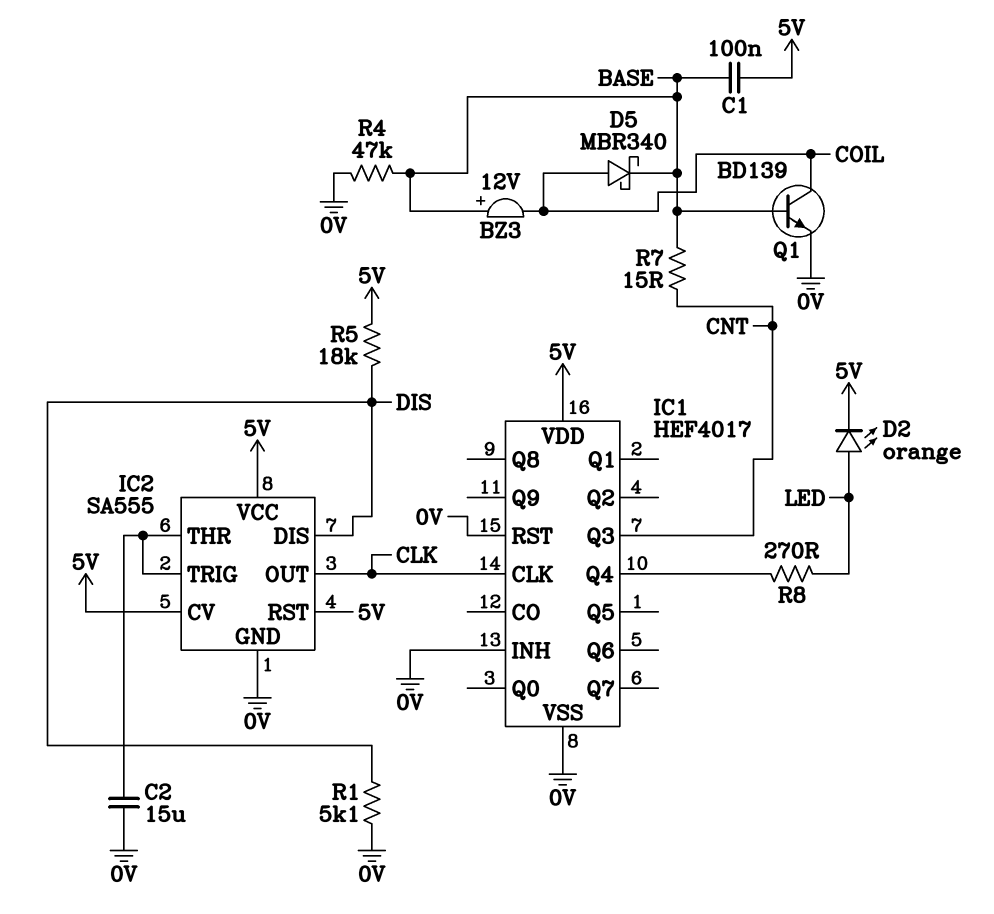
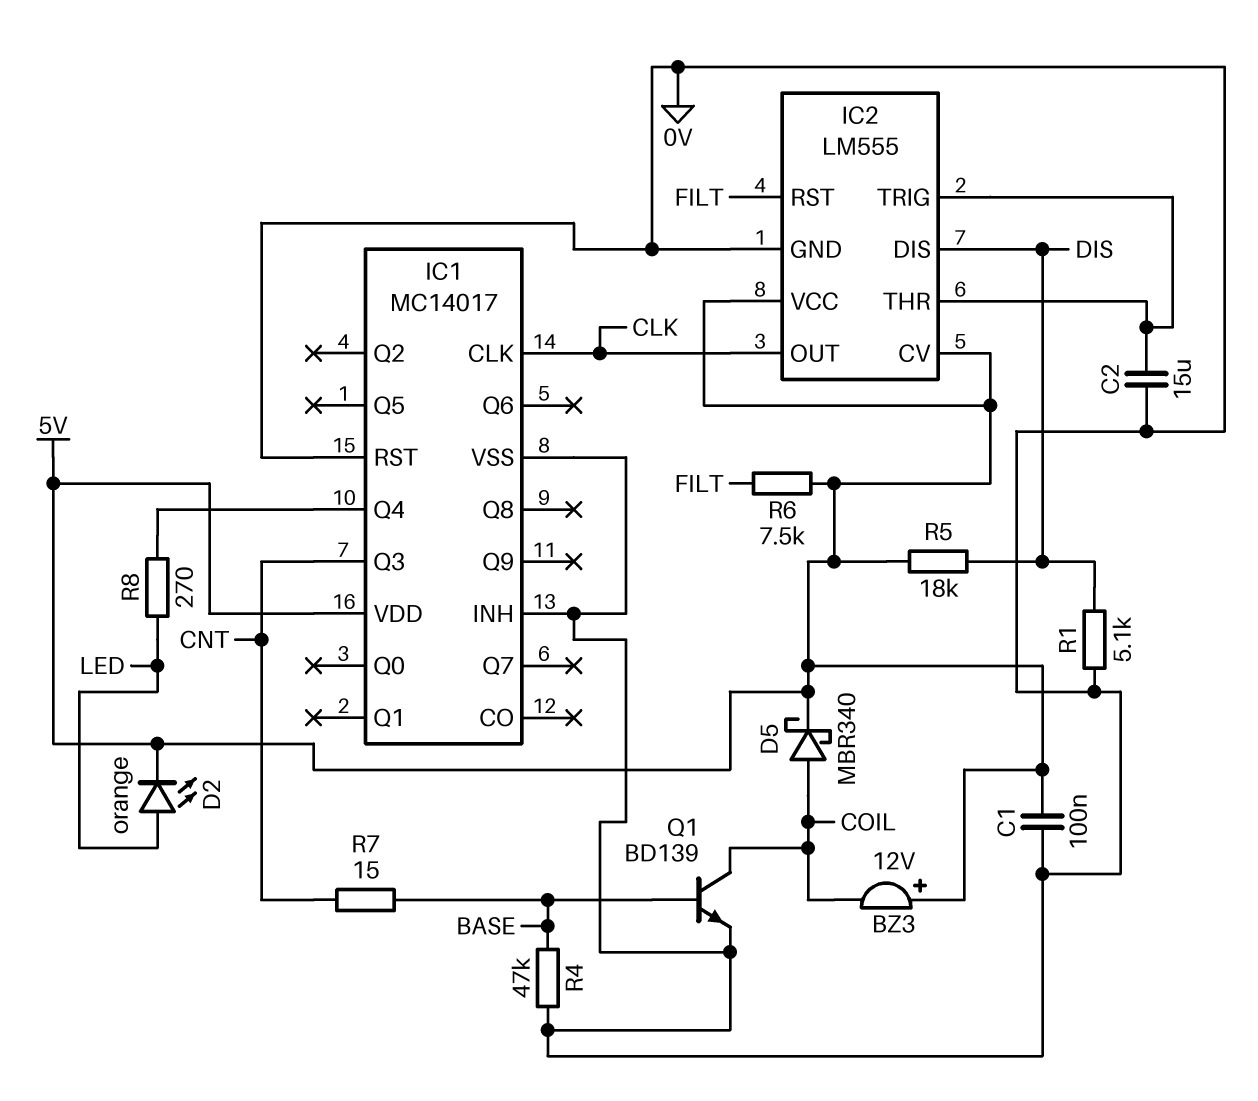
BZ3: buzzer 12V (plus BASE, minus COIL) -> buzzer 12V (plus 5V, minus COIL)
C1: 100nF (5V, BASE) -> 100nF (0V, 5V)
D5: schottky MBR340 (A COIL, K BASE) -> schottky MBR340 (A COIL, K 5V)
IC1: HEF4017 -> MC14017
IC2: SA555 -> LM555
IC2 pin RST: 5V -> FILT
R6: none -> 7.5k (5V, FILT)

